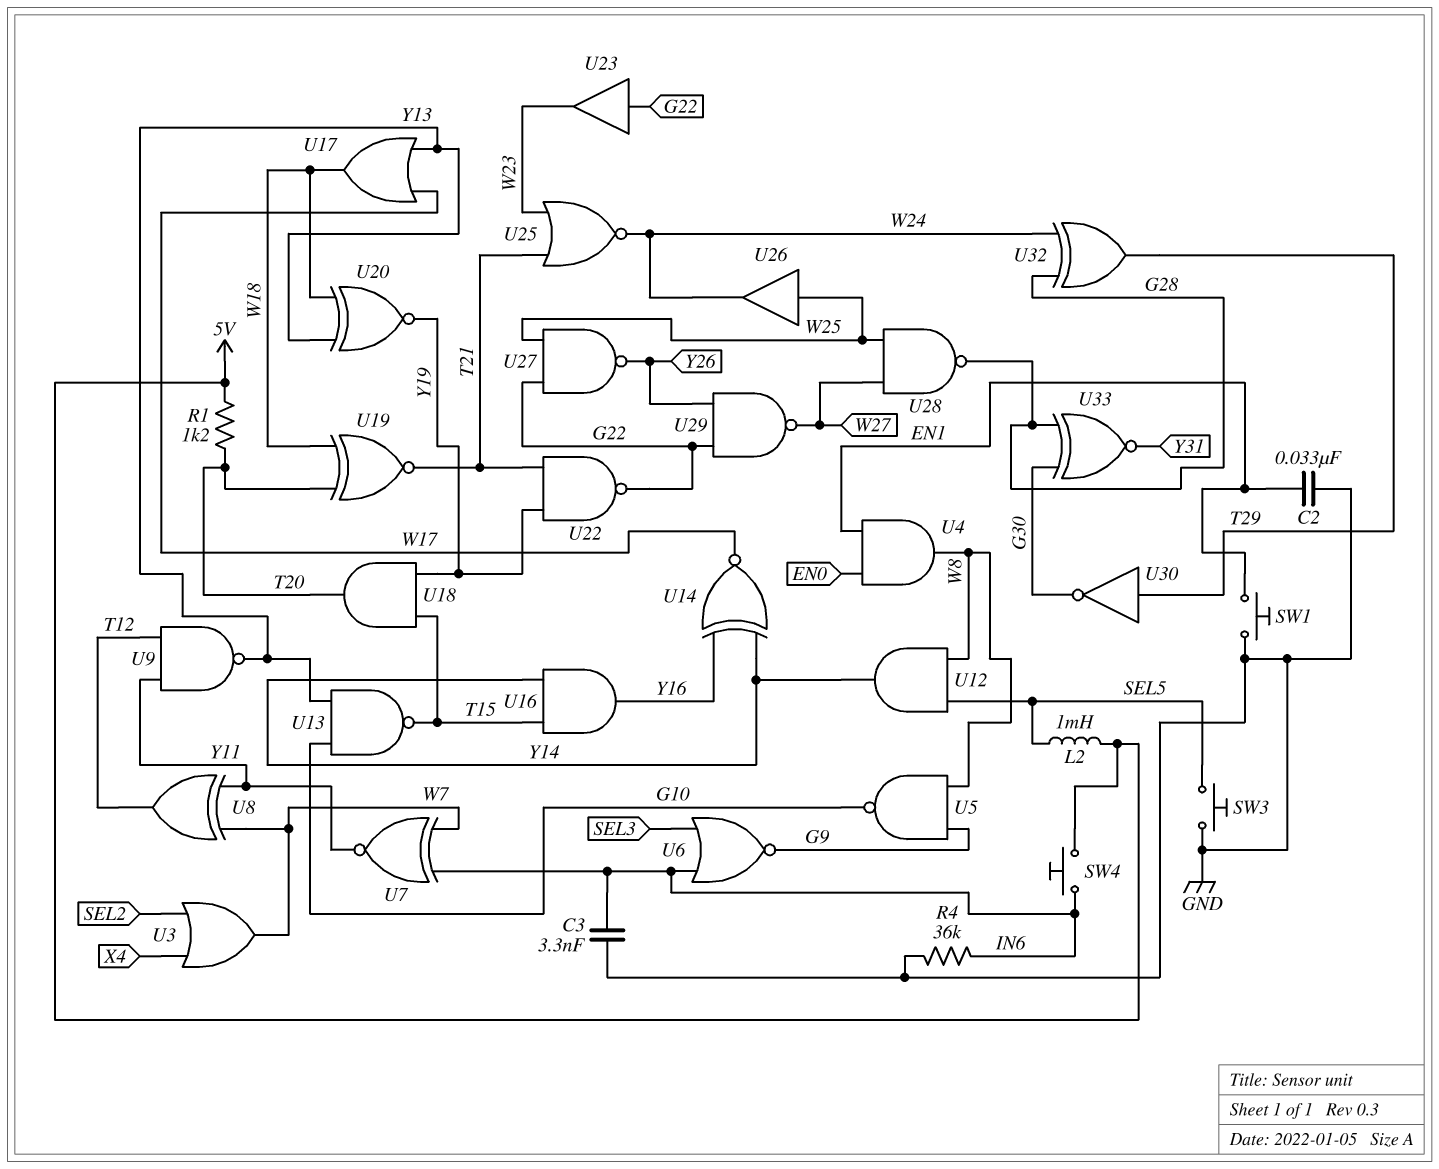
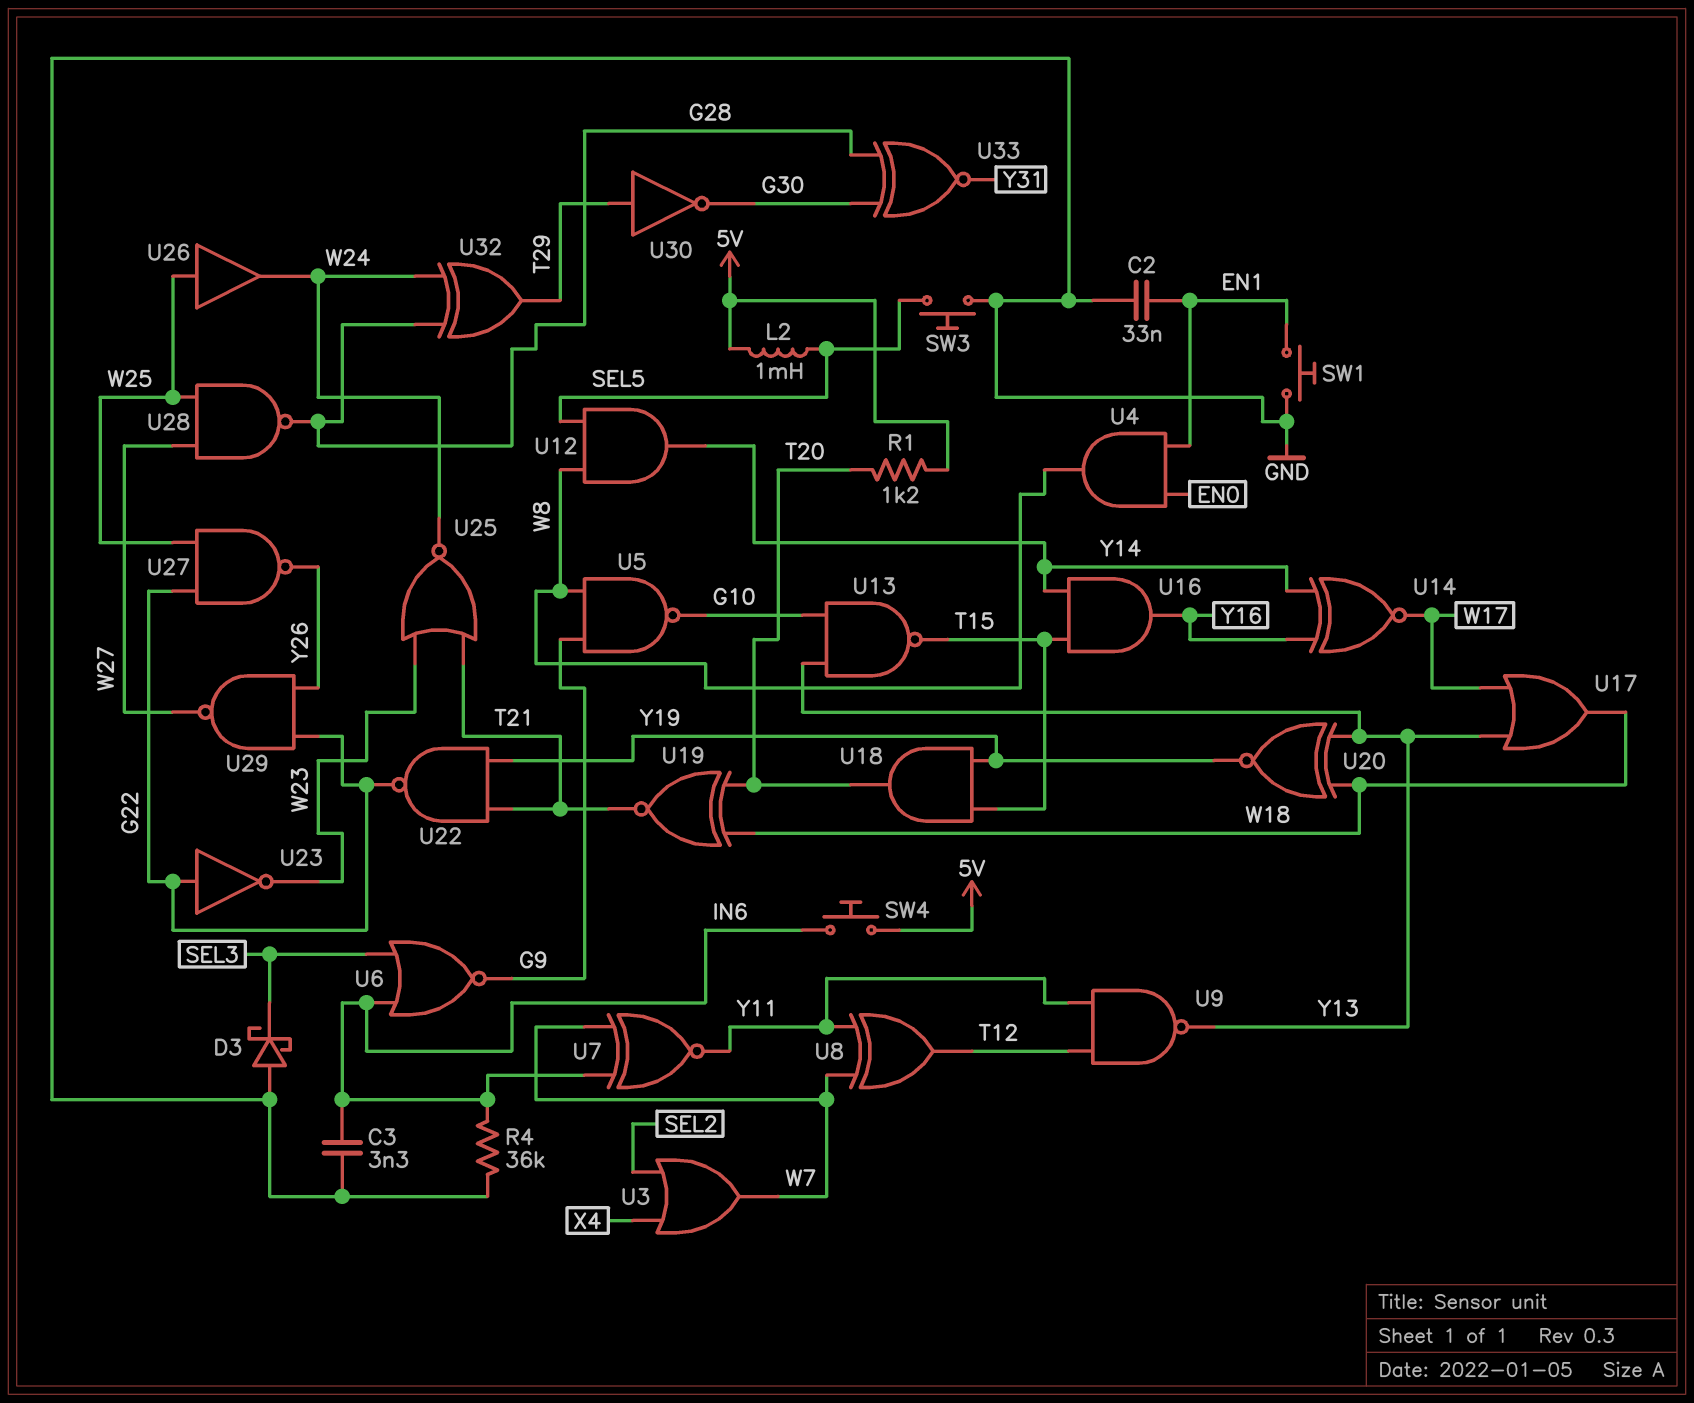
D3: none -> schottky (A GND, K SEL3)
U23: buffer (in G22, out W23) -> NOT (in G22, out W23)

